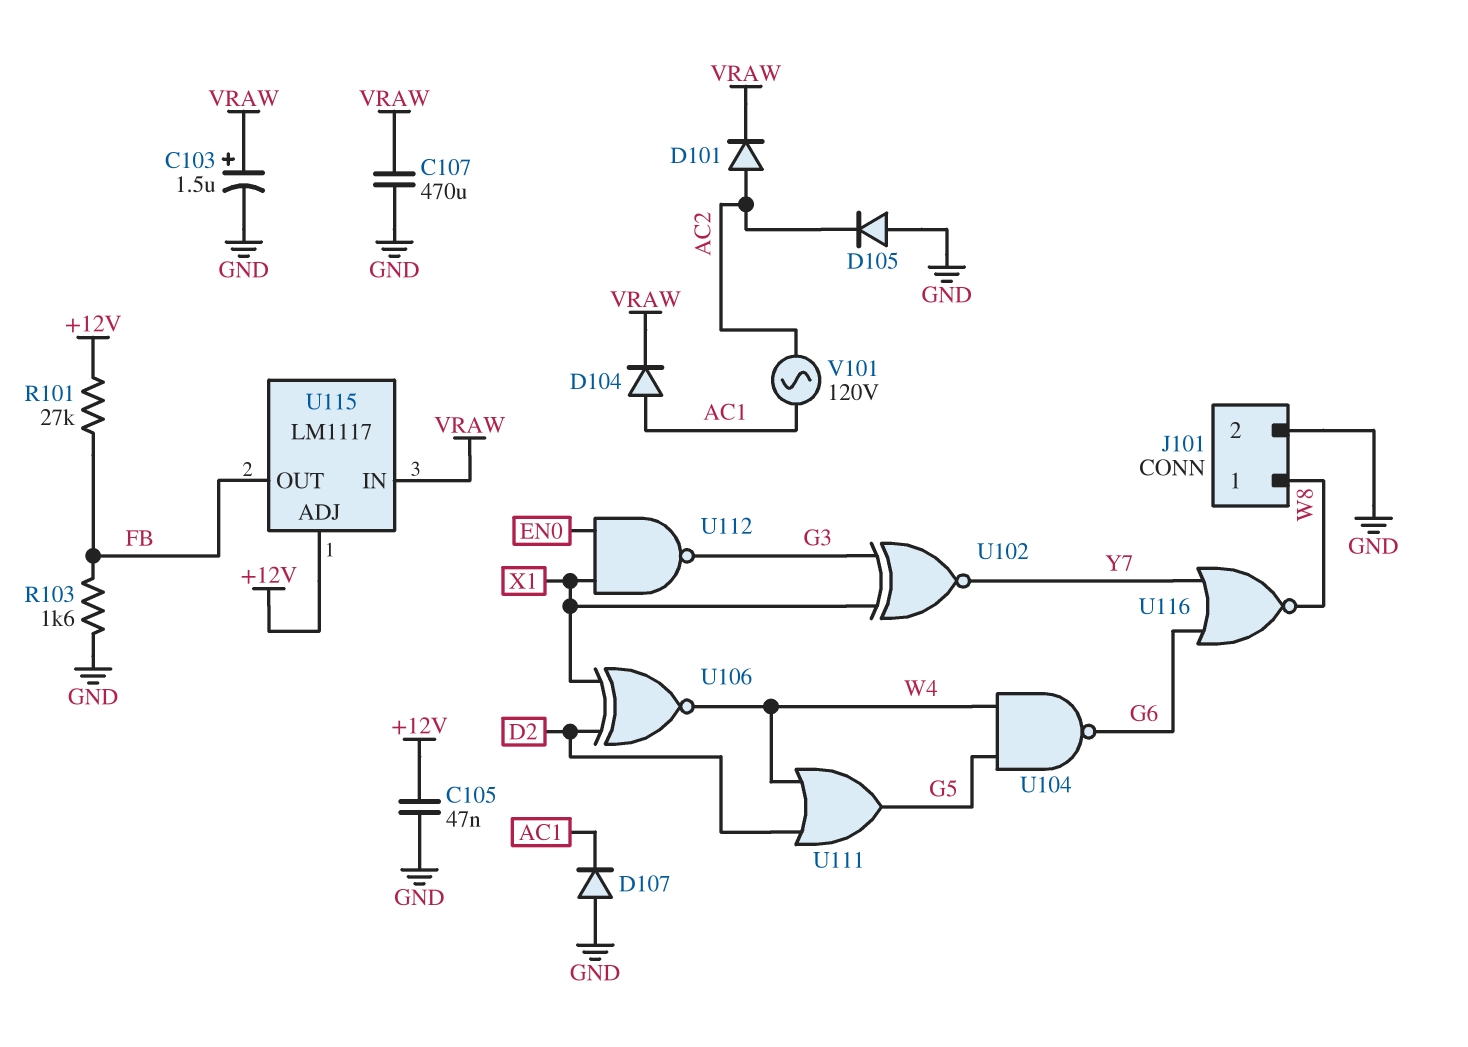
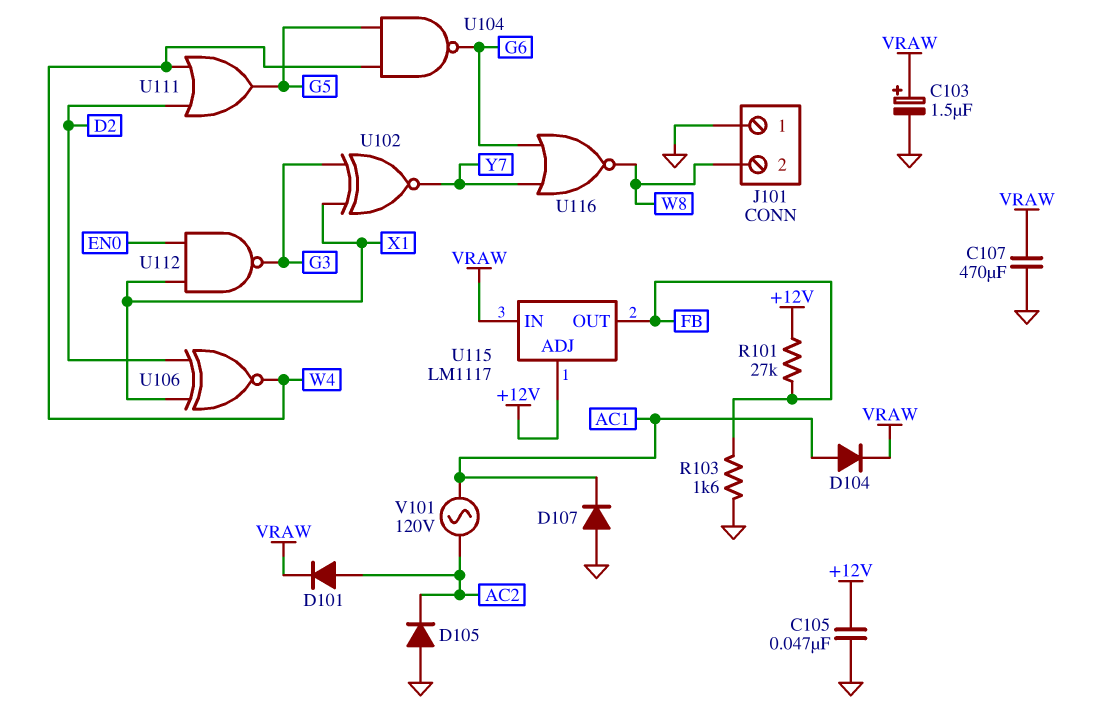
J101 pin 1: W8 -> GND
J101 pin 2: GND -> W8

